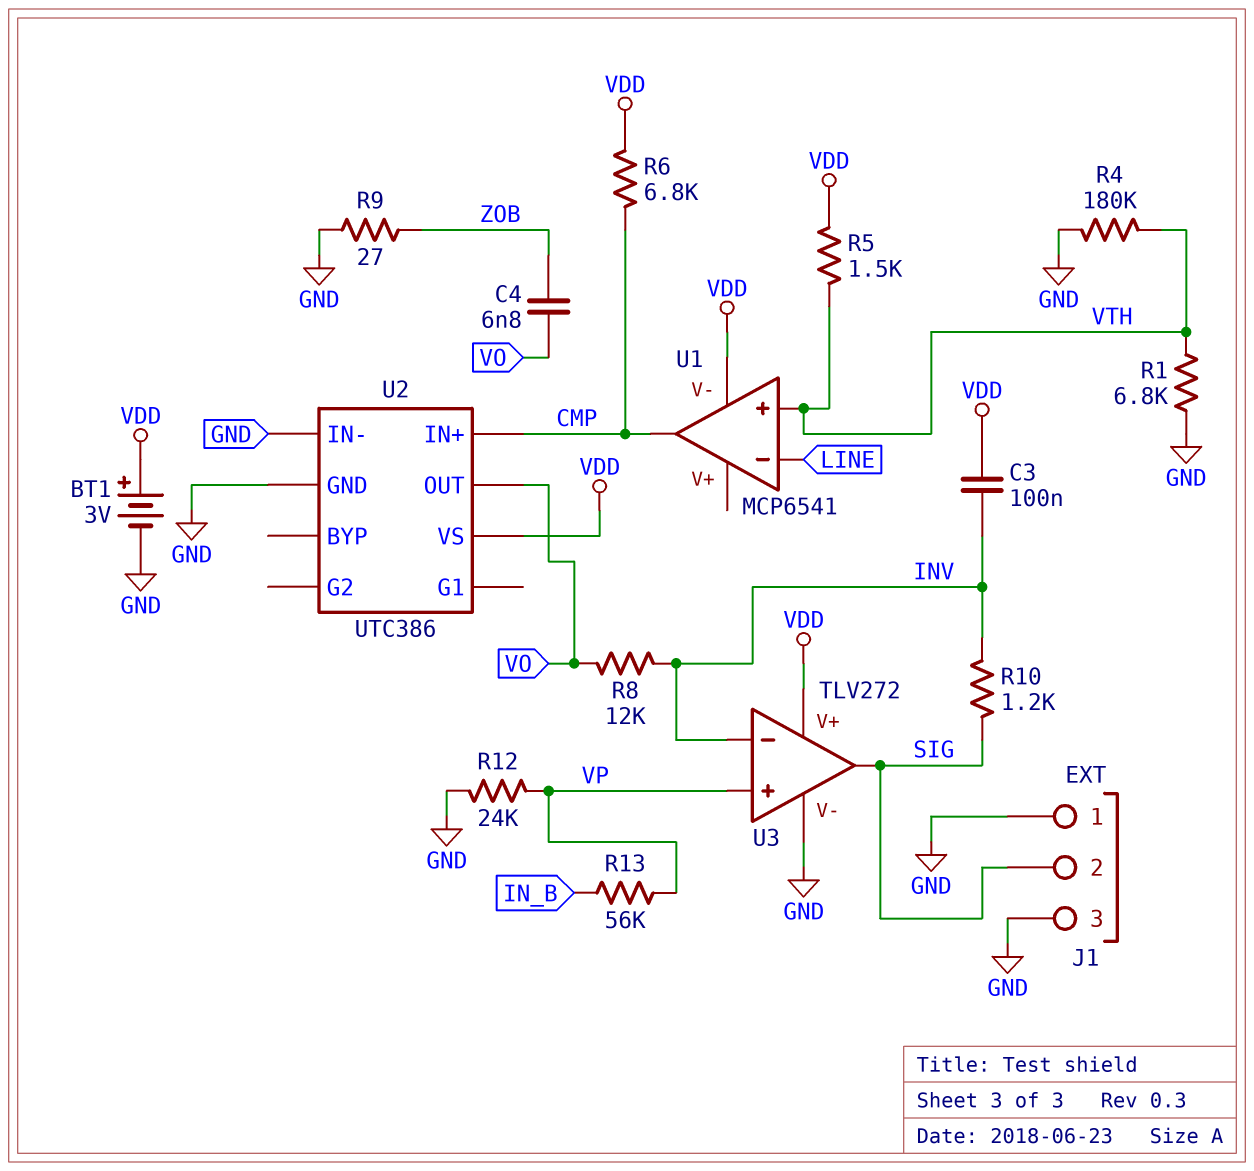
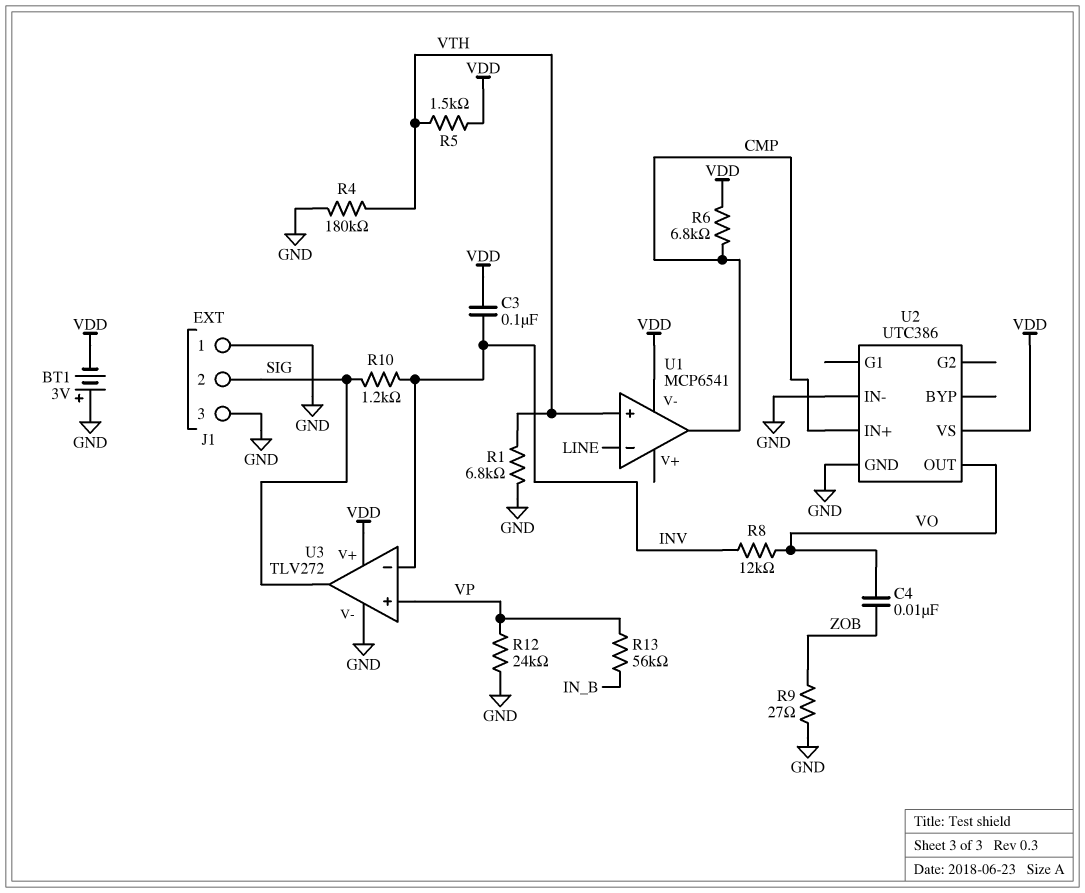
BT1: 3V (plus VDD, minus GND) -> 3V (plus GND, minus VDD)
C4: 6.8nF (VO, ZOB) -> 10nF (VO, ZOB)

